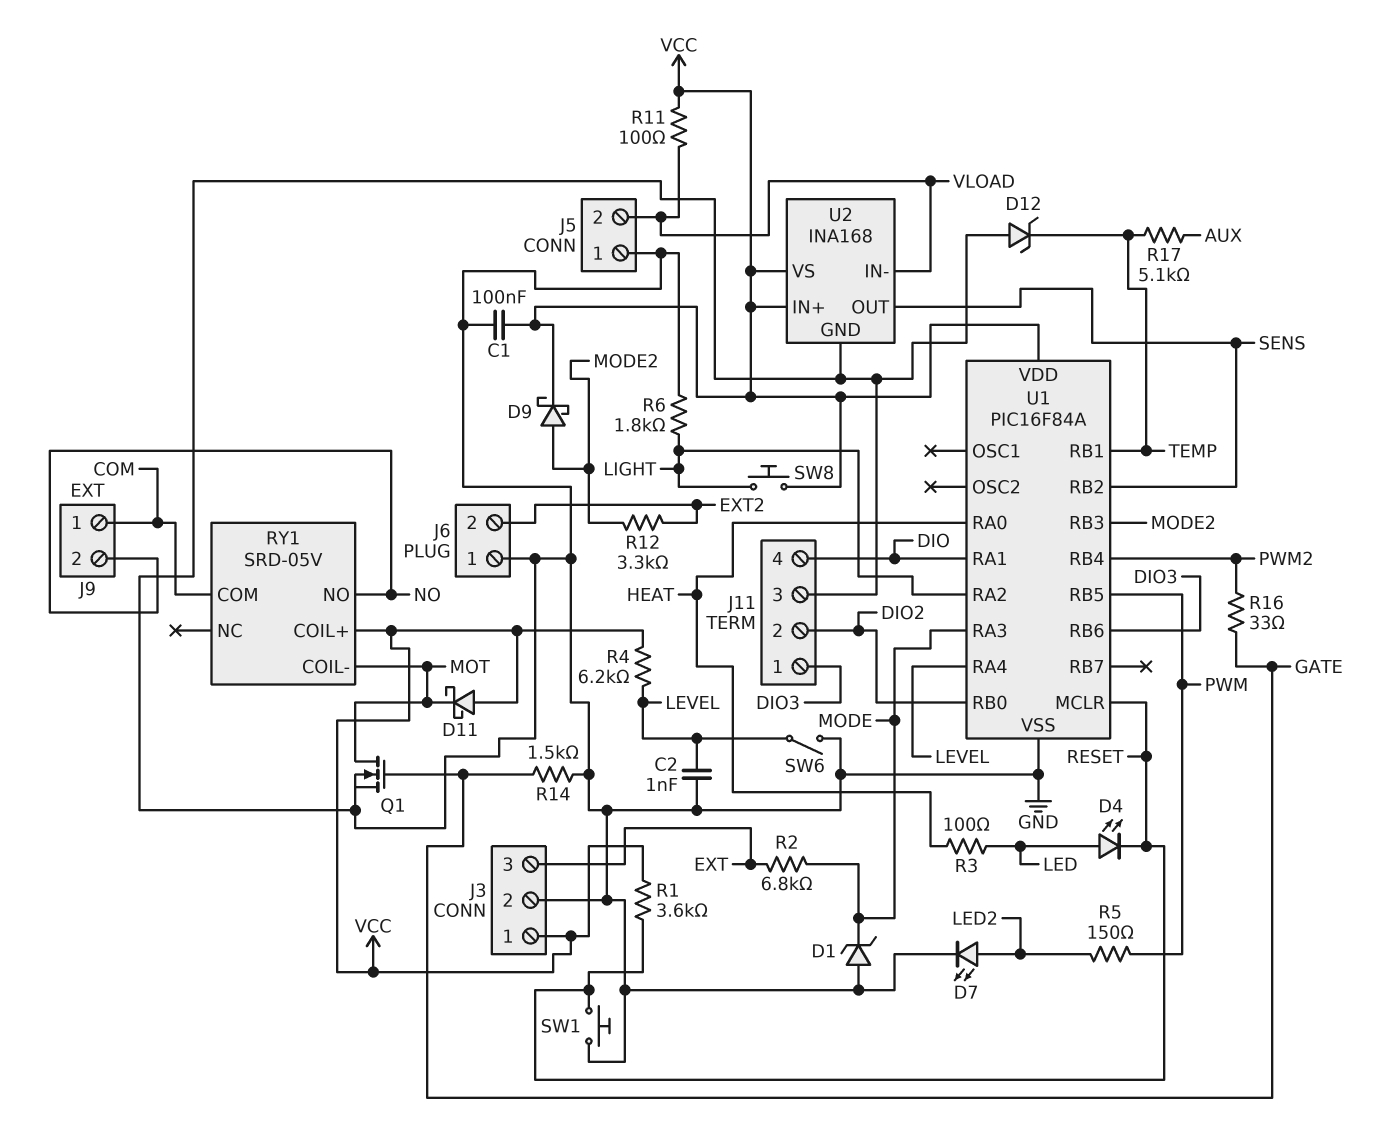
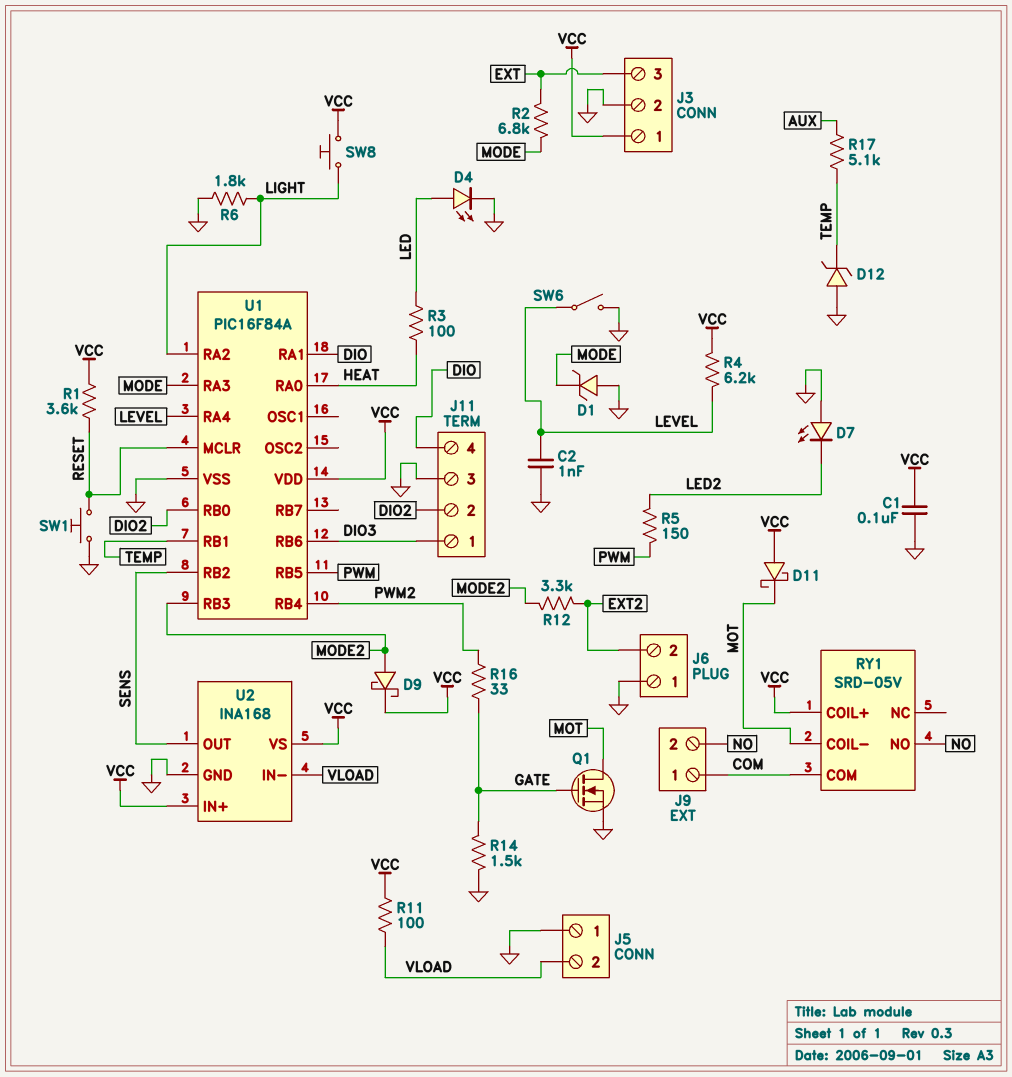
D4: LED (A LED, K RESET) -> LED (A LED, K GND)
D7: LED (A LED2, K GND) -> LED (A GND, K LED2)

